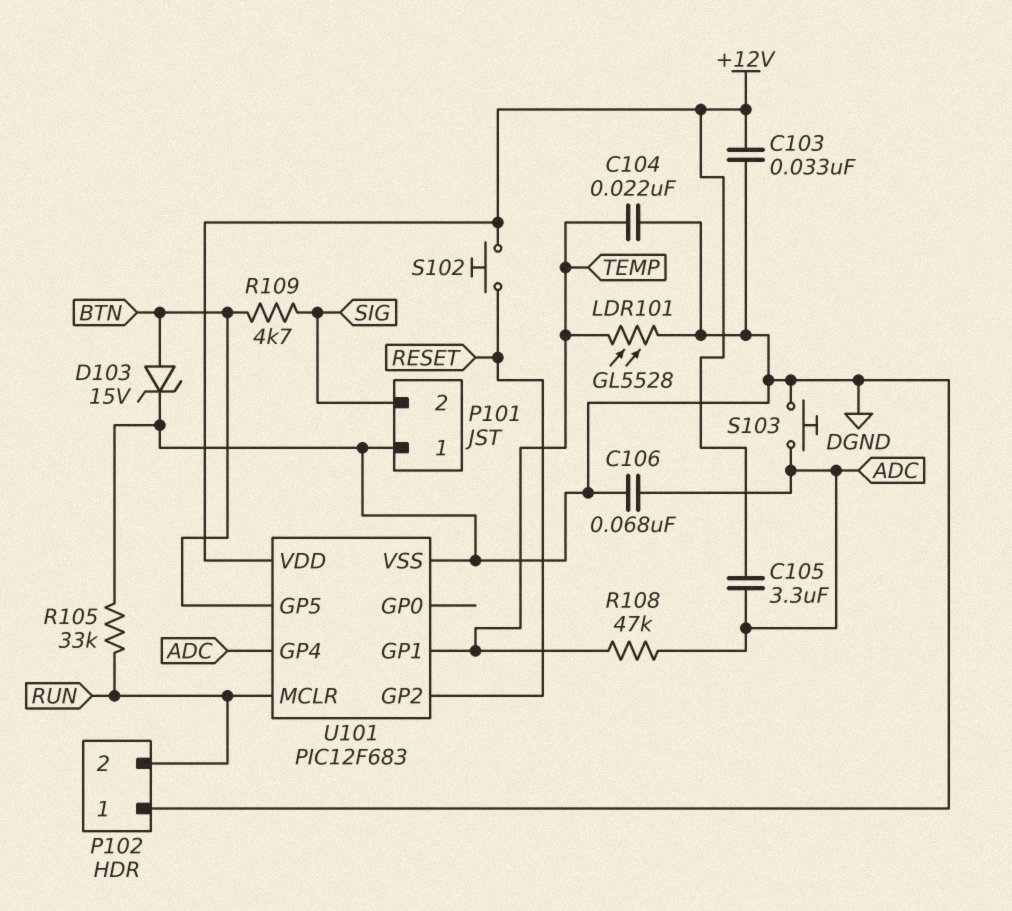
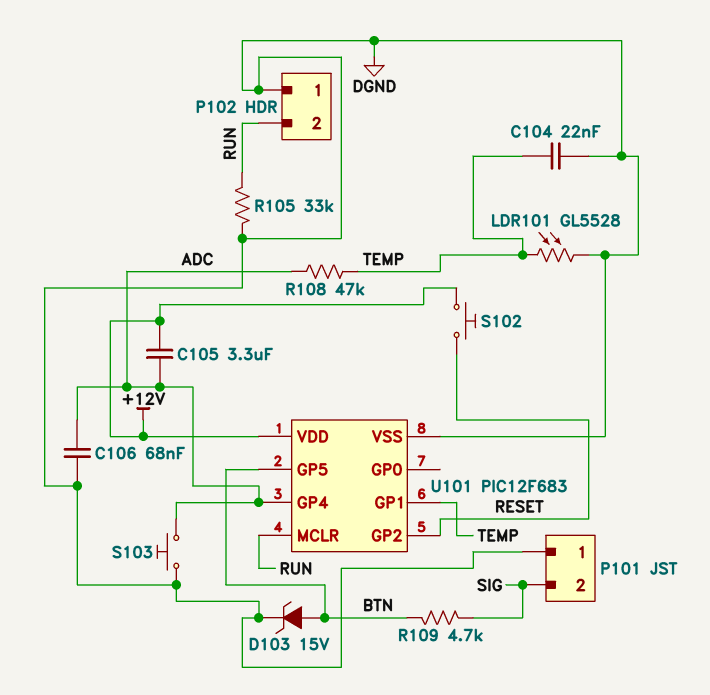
C103: 33nF (+12V, DGND) -> none

